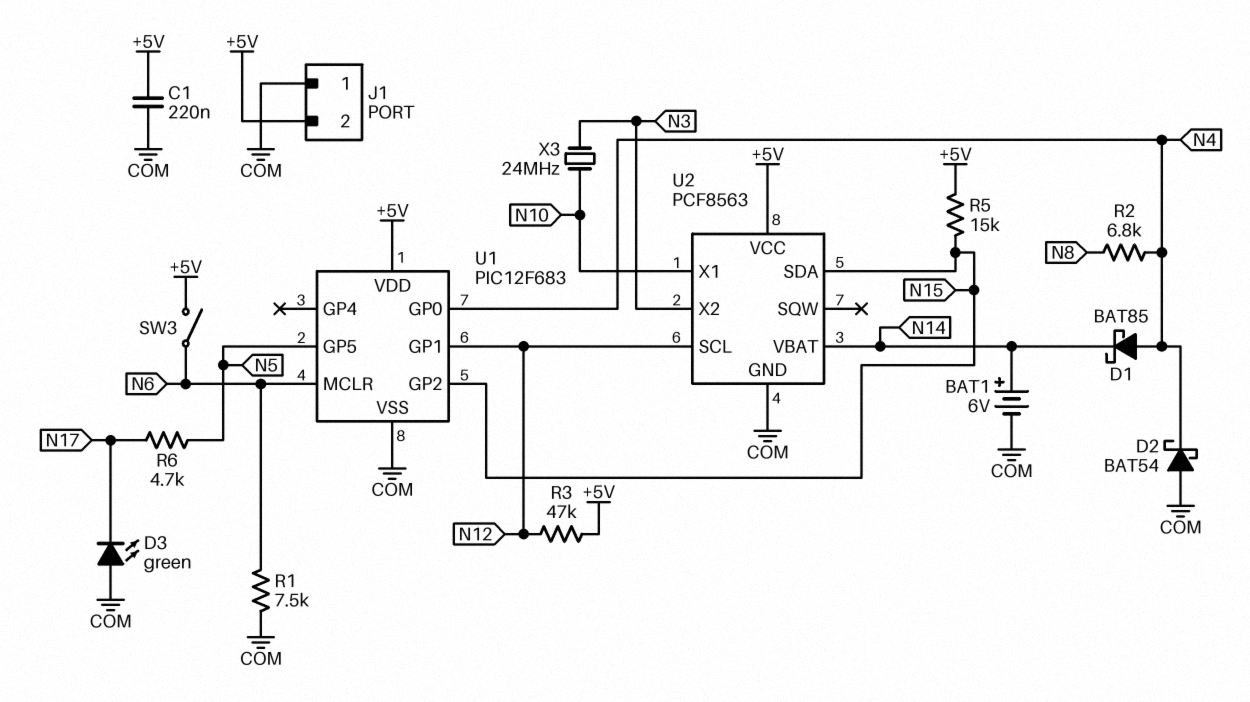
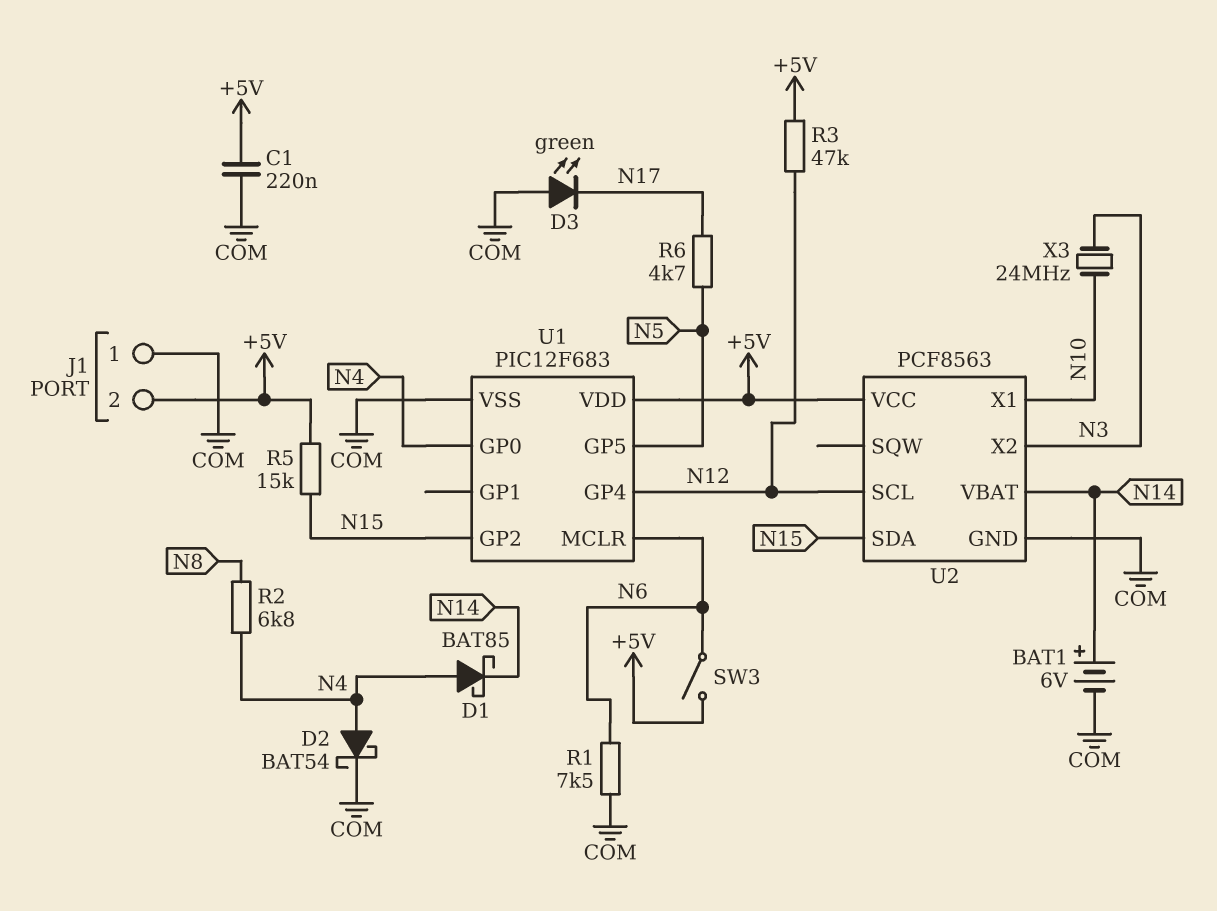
D2: schottky BAT54 (A COM, K N4) -> schottky BAT54 (A N4, K COM)
U1 pin GP1: N12 -> none
U1 pin GP4: none -> N12

